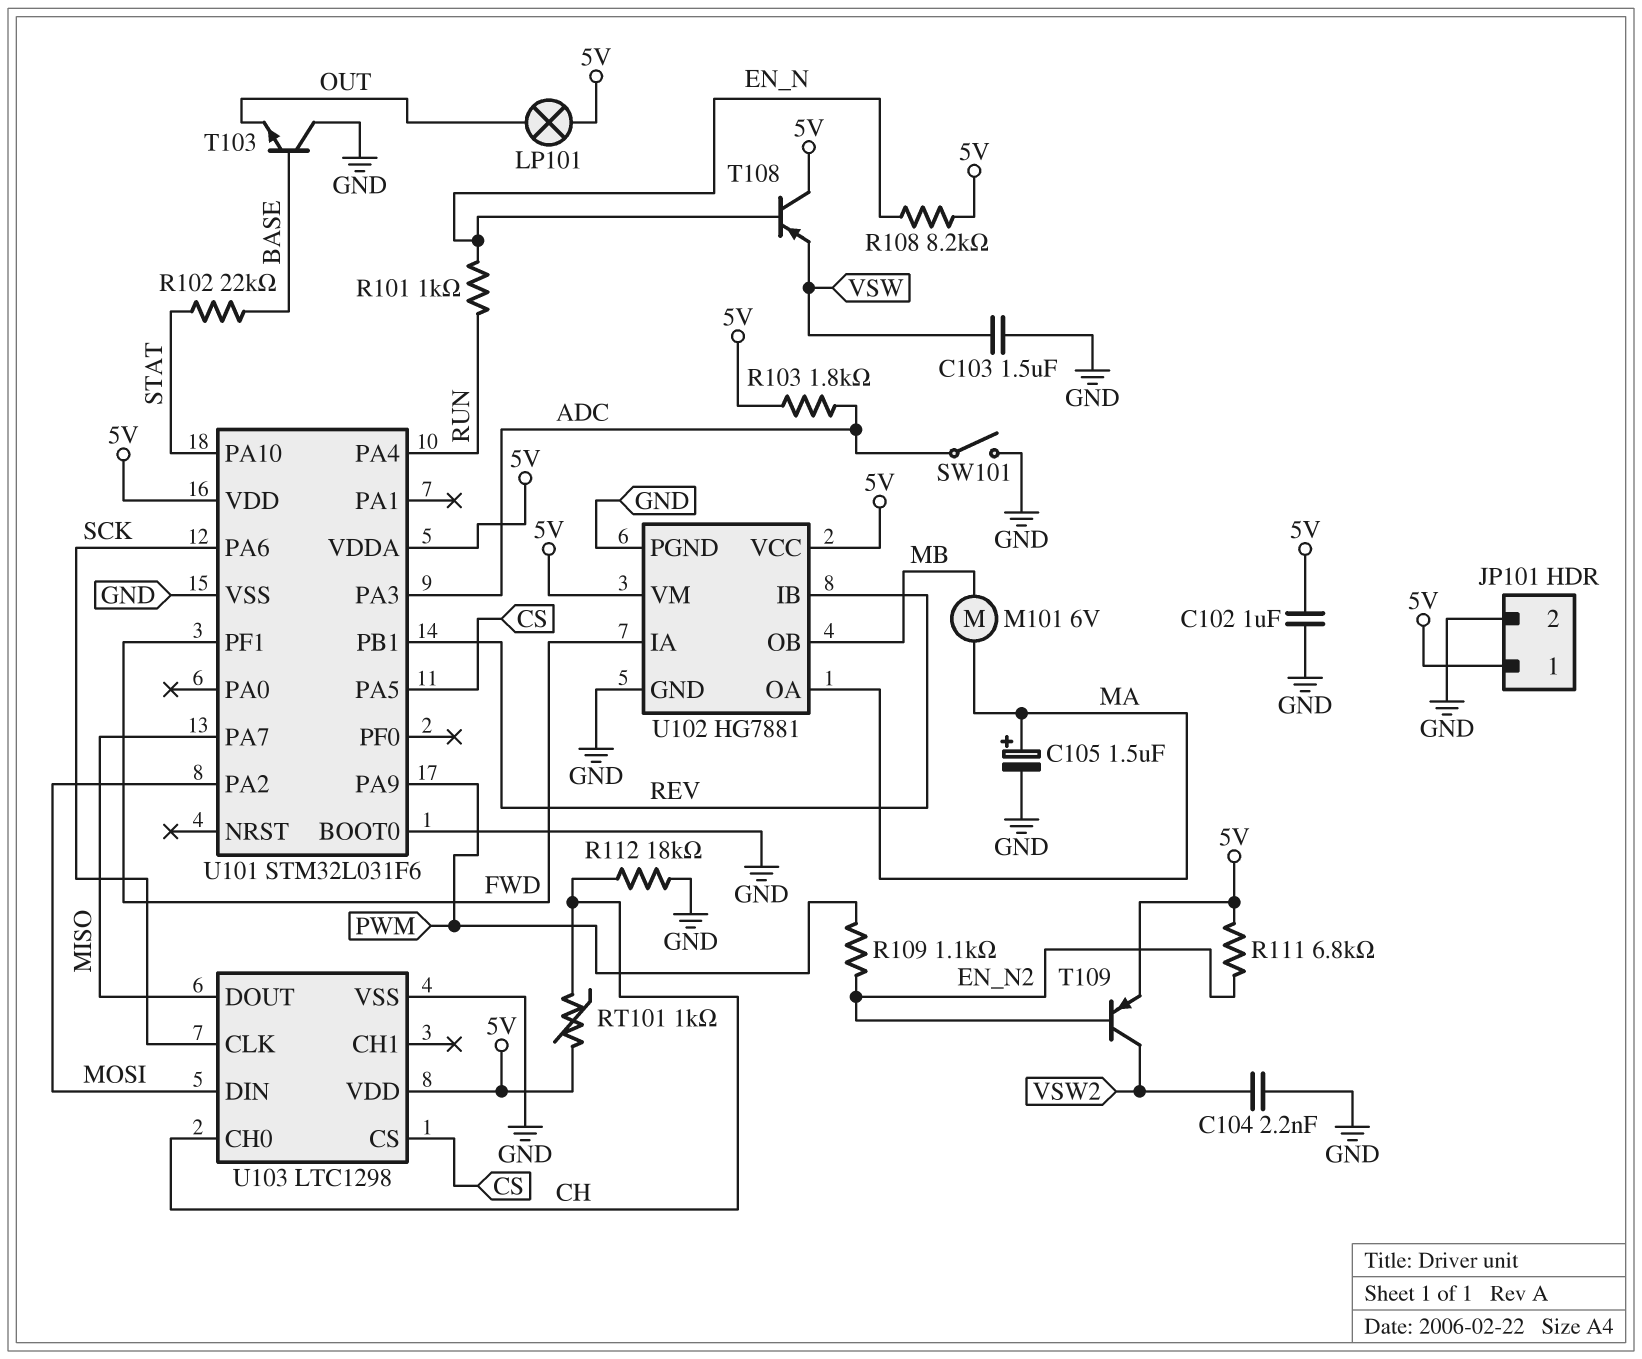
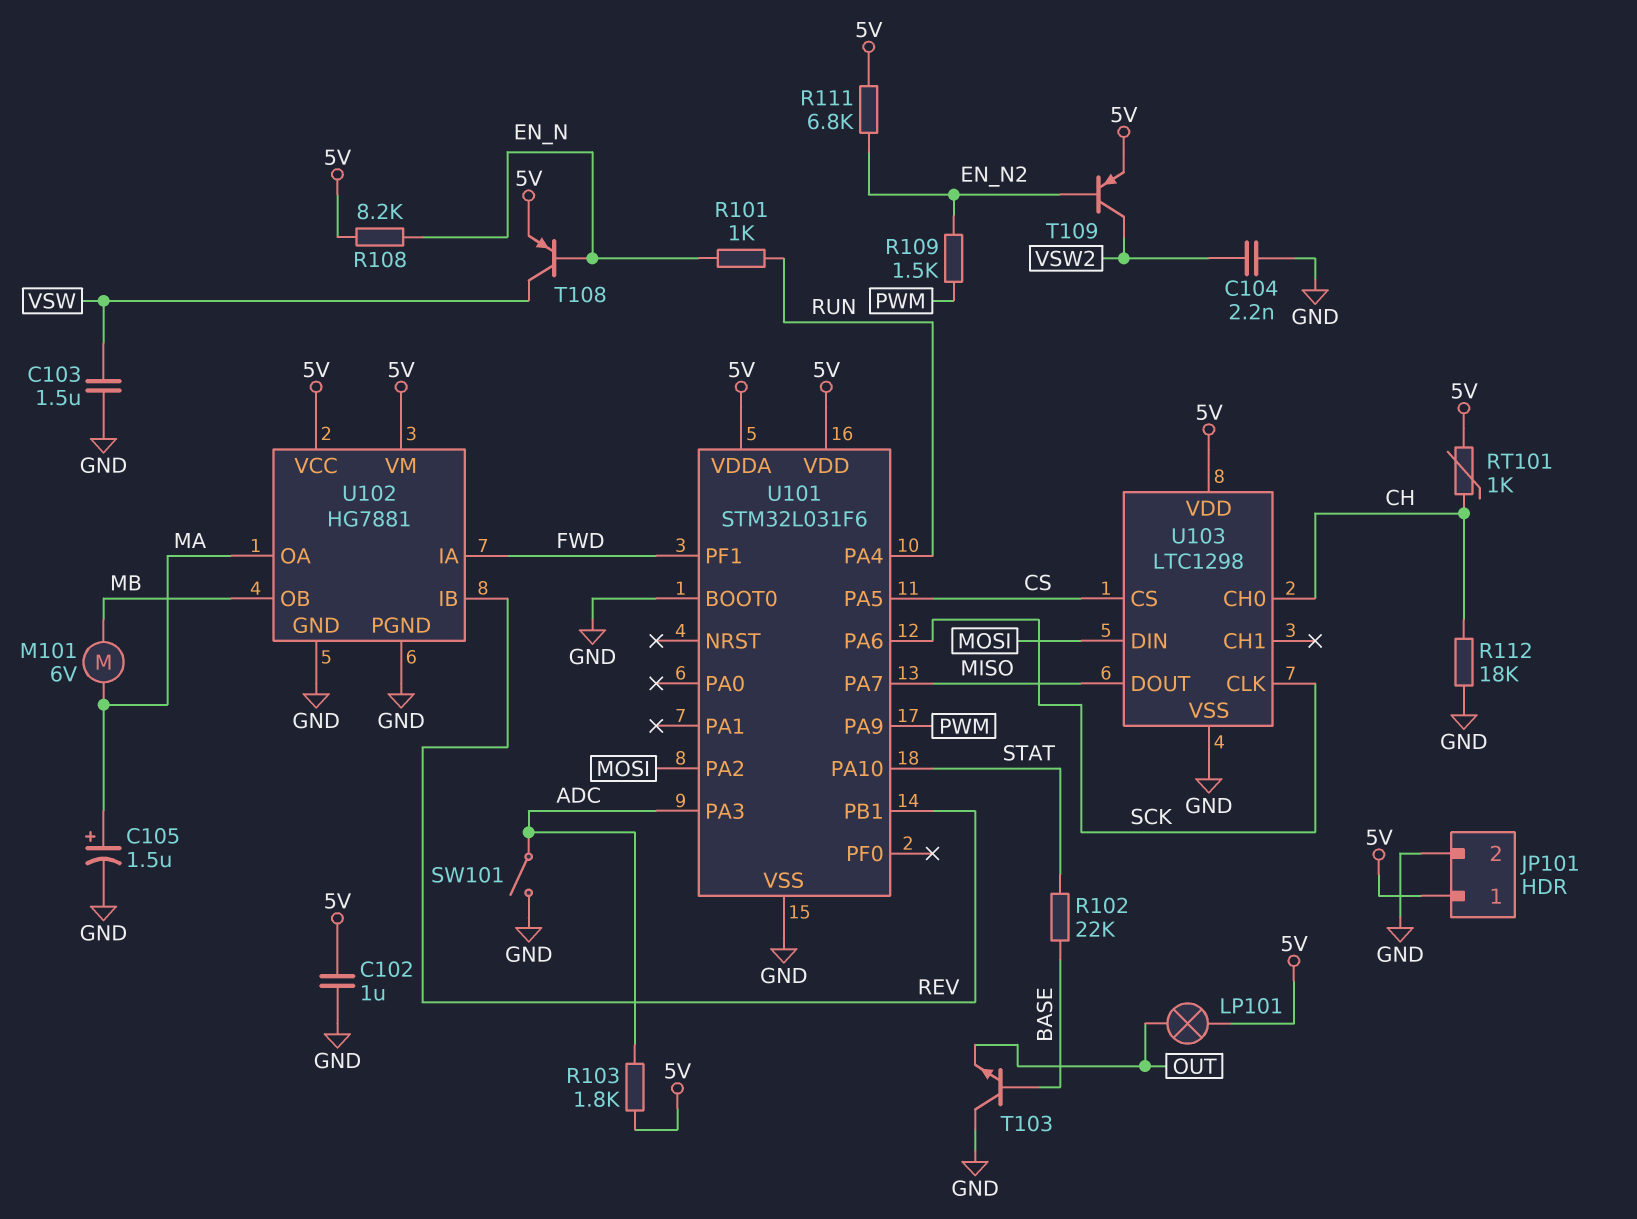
R109: 1.1k (EN_N2, PWM) -> 1.5k (EN_N2, PWM)
T108: PNP (B EN_N, C 5V, E VSW) -> PNP (B EN_N, C VSW, E 5V)

